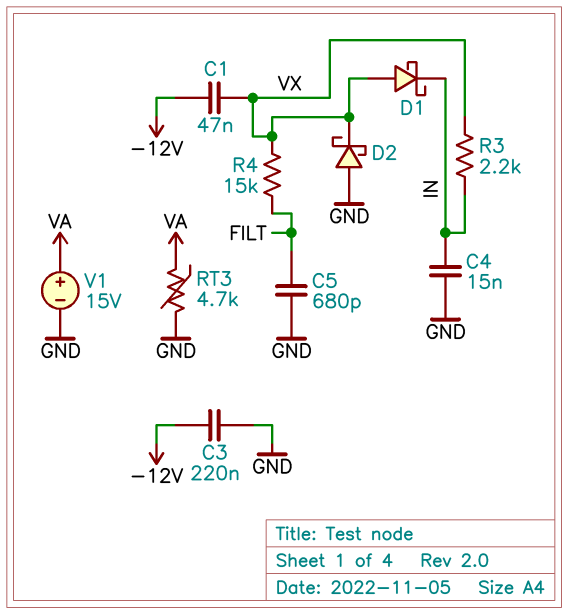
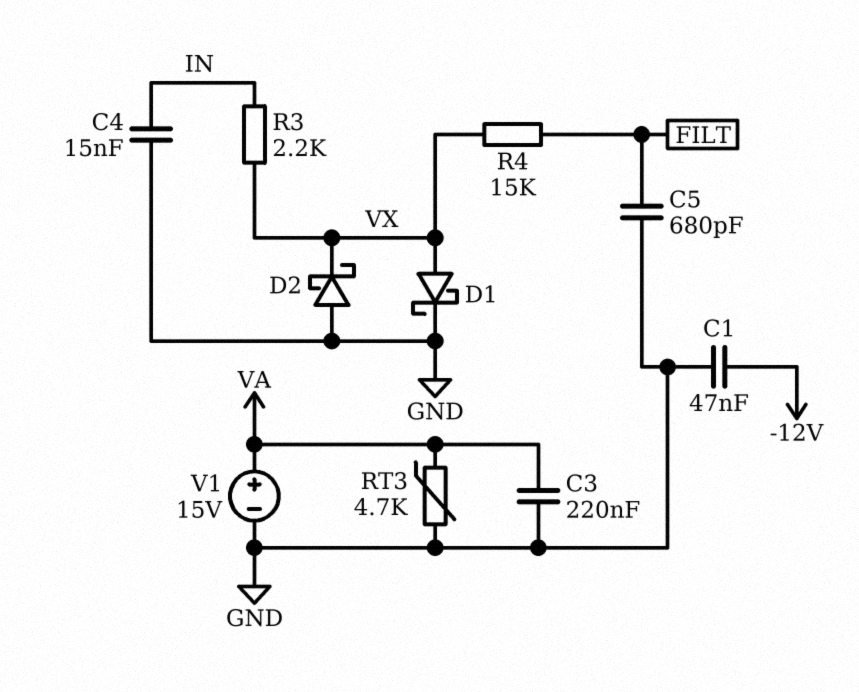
C1: 47nF (-12V, VX) -> 47nF (-12V, GND)
C3: 220nF (-12V, GND) -> 220nF (GND, VA)
D1: schottky (A VX, K IN) -> schottky (A VX, K GND)

